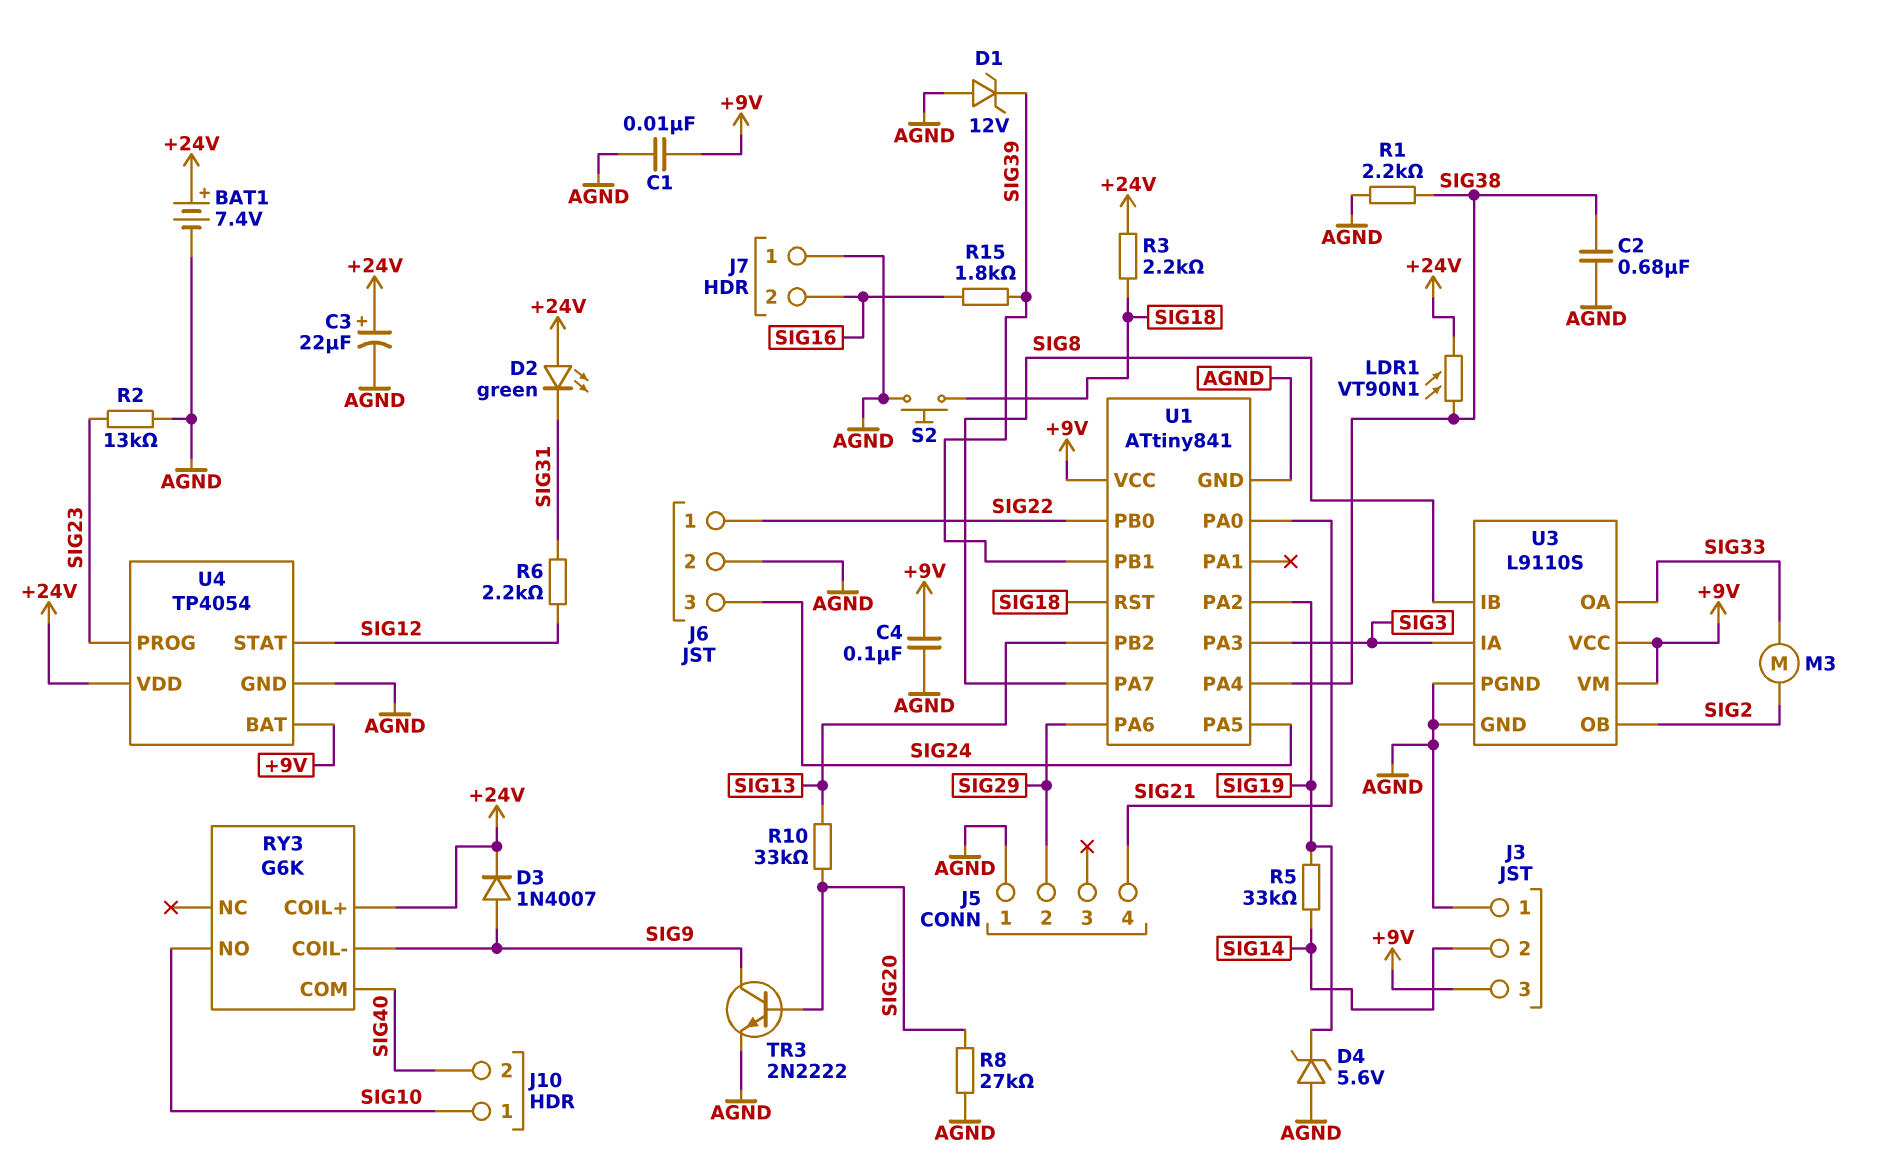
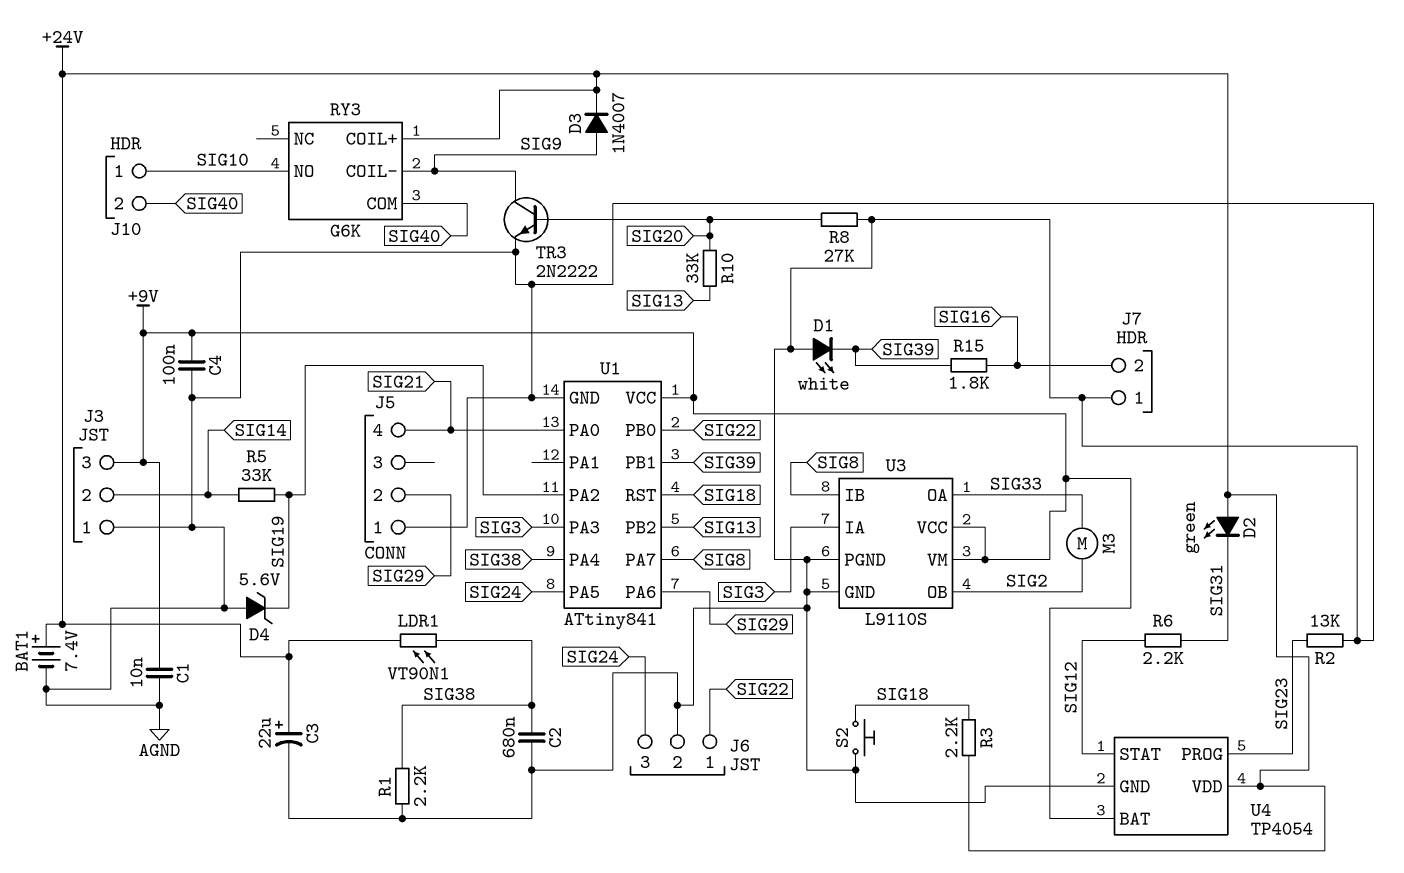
D1: zener 12V (A AGND, K SIG39) -> LED white (A AGND, K SIG39)

